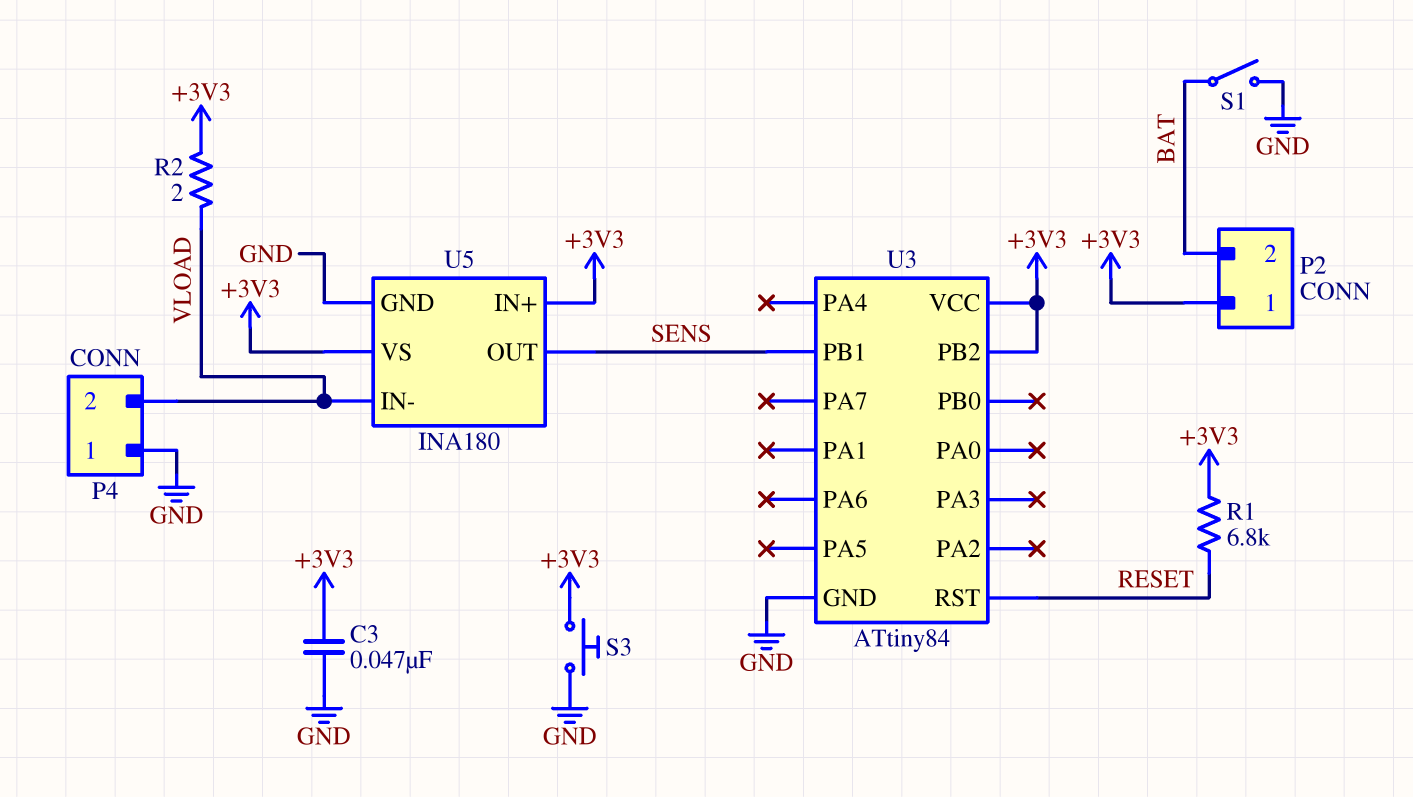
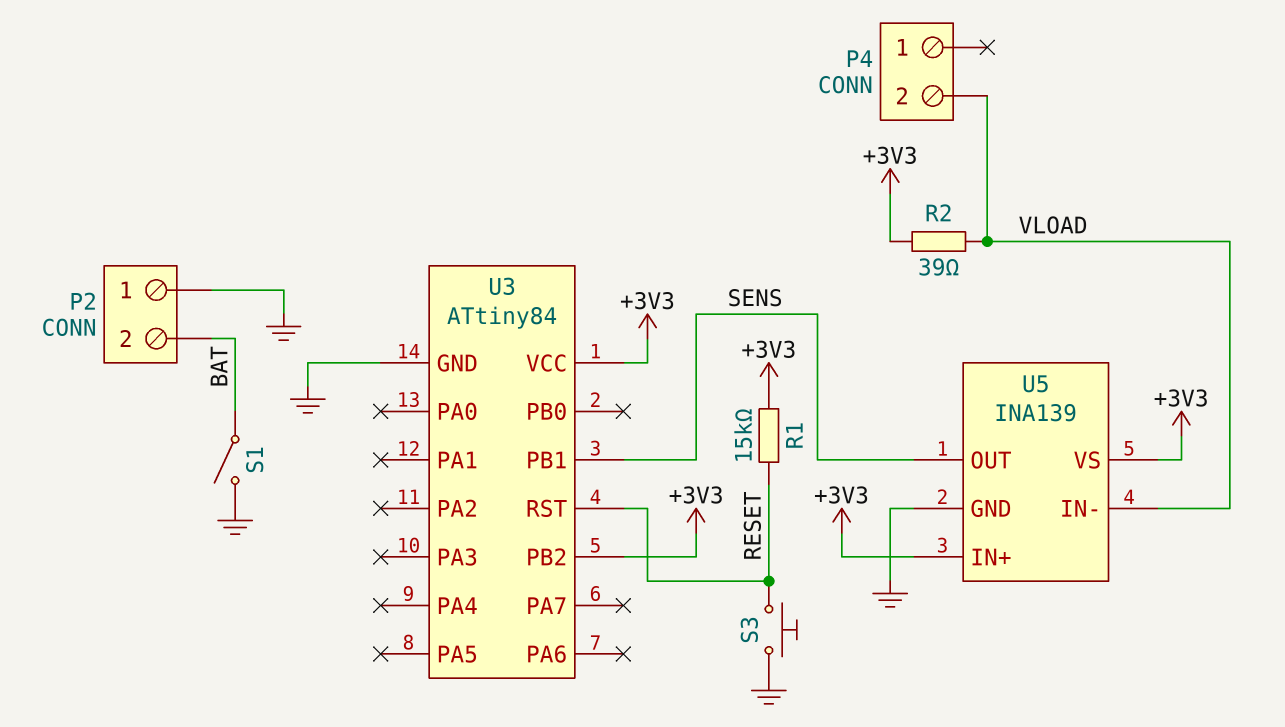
C3: 47nF (+3V3, GND) -> none
P2 pin 1: +3V3 -> GND
P4 pin 1: GND -> none
R1: 6.8k (+3V3, RESET) -> 15k (+3V3, RESET)
R2: 2 (+3V3, VLOAD) -> 39 (+3V3, VLOAD)
S3: button (+3V3, GND) -> button (GND, RESET)
U5: INA180 -> INA139

